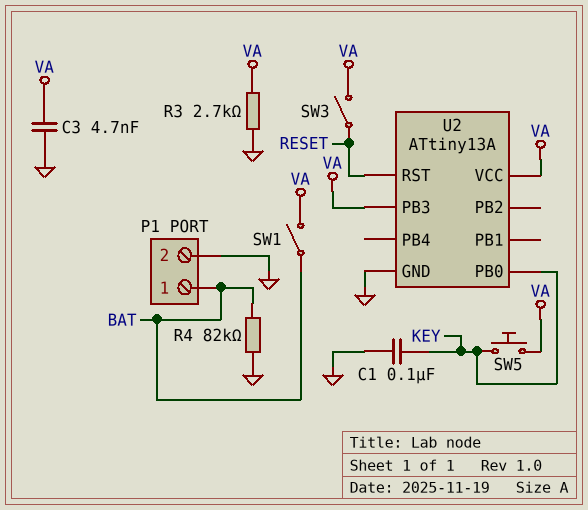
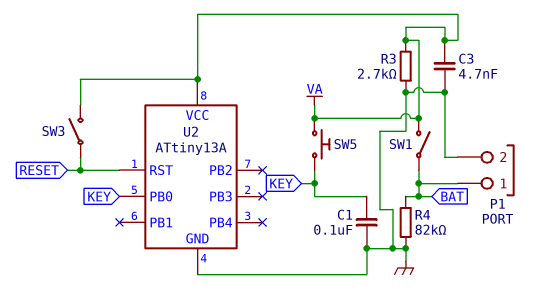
U2 pin PB3: VA -> none

